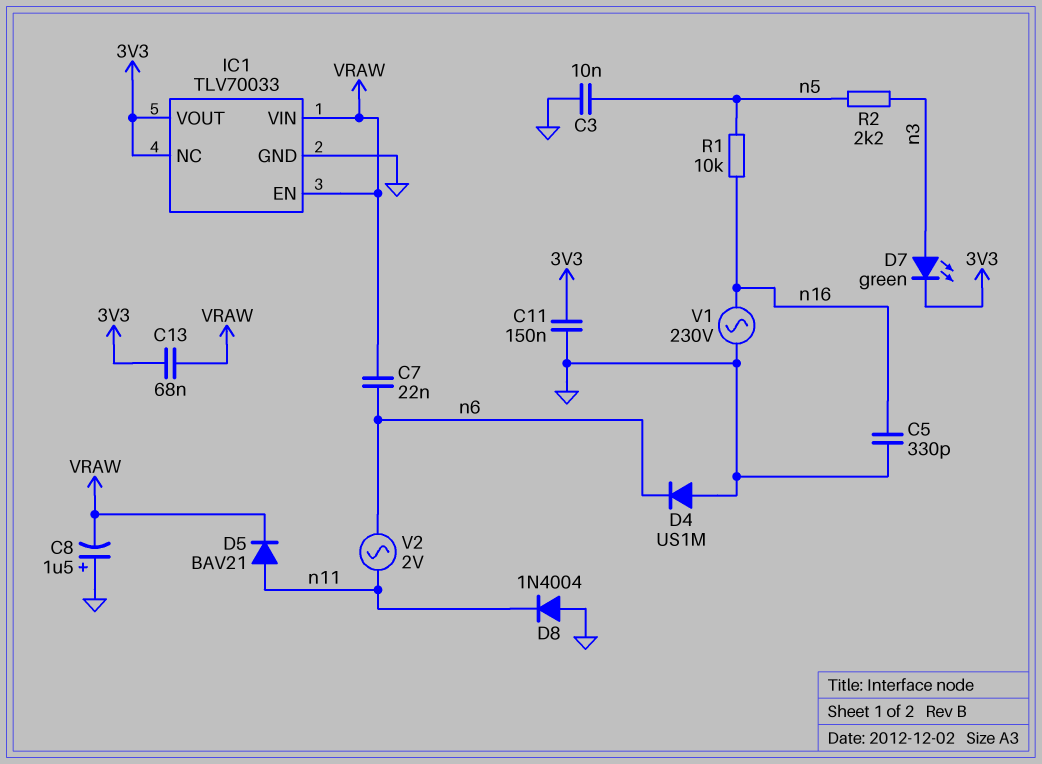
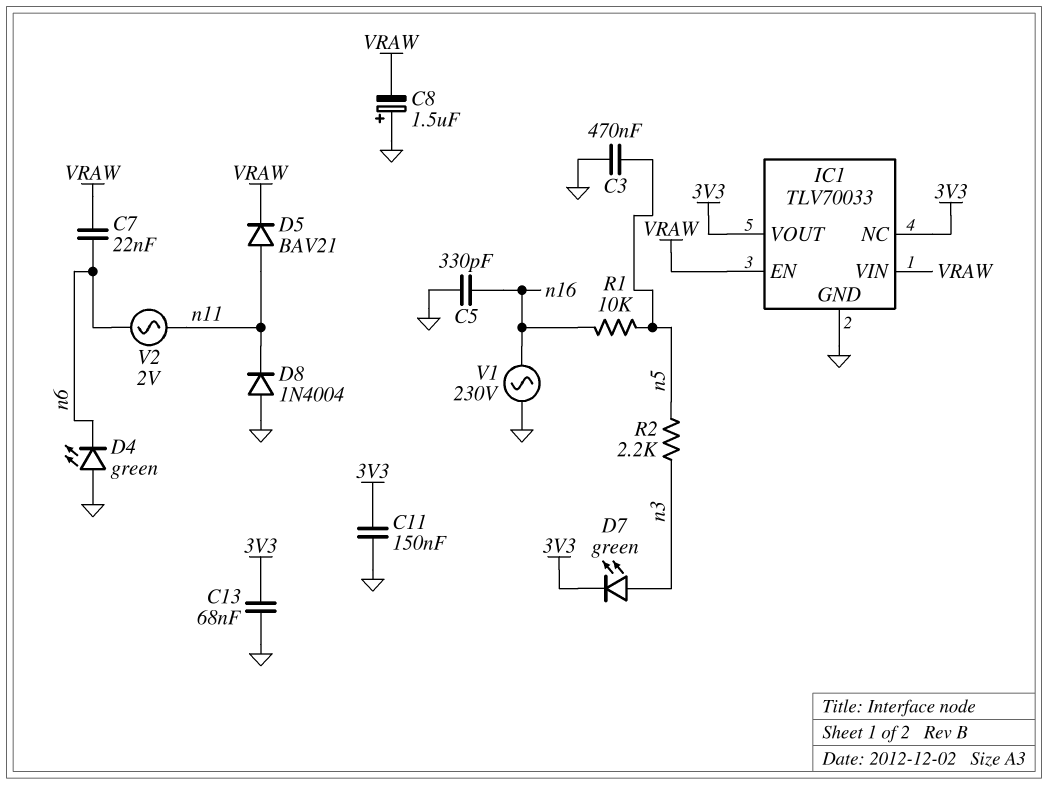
C3: 10nF (GND, n5) -> 470nF (GND, n5)
C13: 68nF (3V3, VRAW) -> 68nF (3V3, GND)
D4: diode US1M (A GND, K n6) -> LED green (A GND, K n6)

